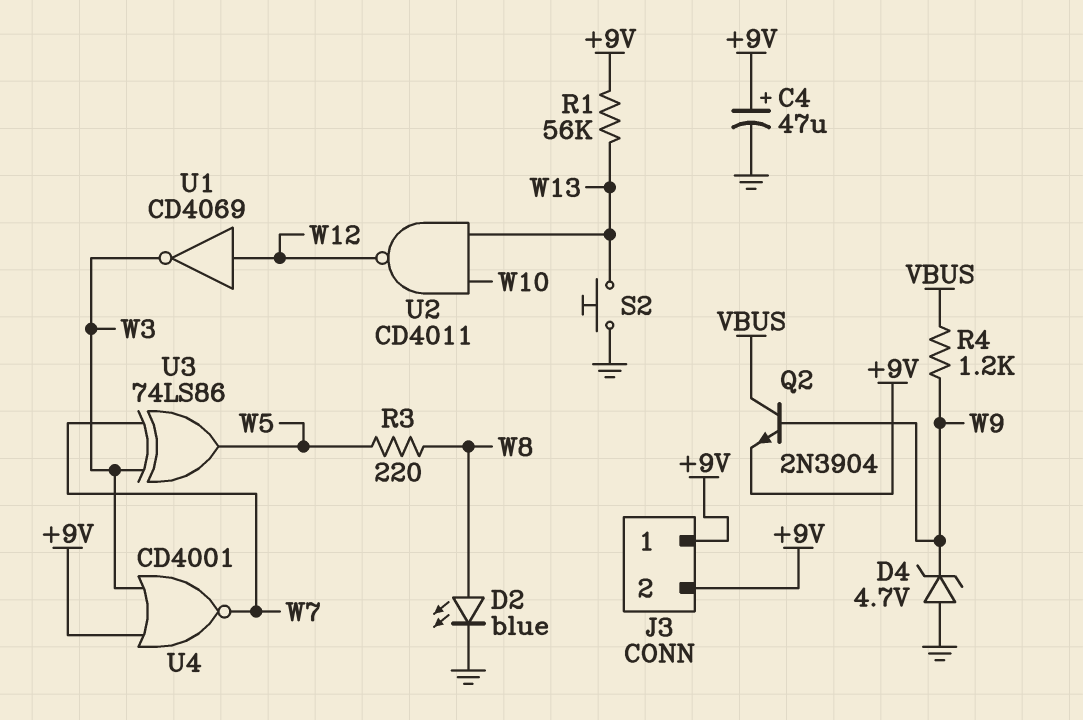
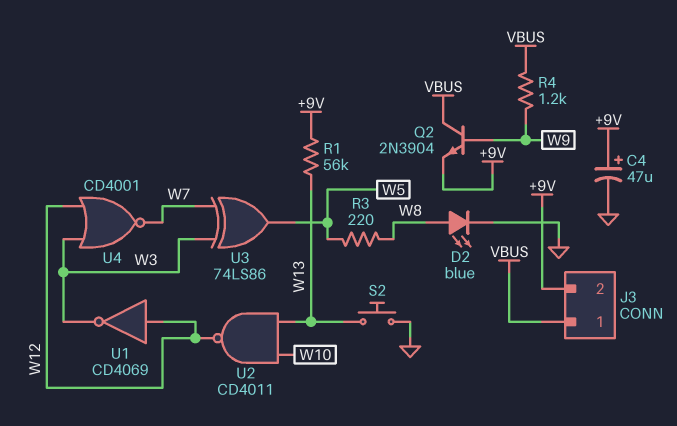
D4: zener 4.7V (A GND, K W9) -> none
J3 pin 1: +9V -> VBUS
U4: NOR CD4001 (in +9V, in W3, out W7) -> NOR CD4001 (in W3, in W12, out W7)

